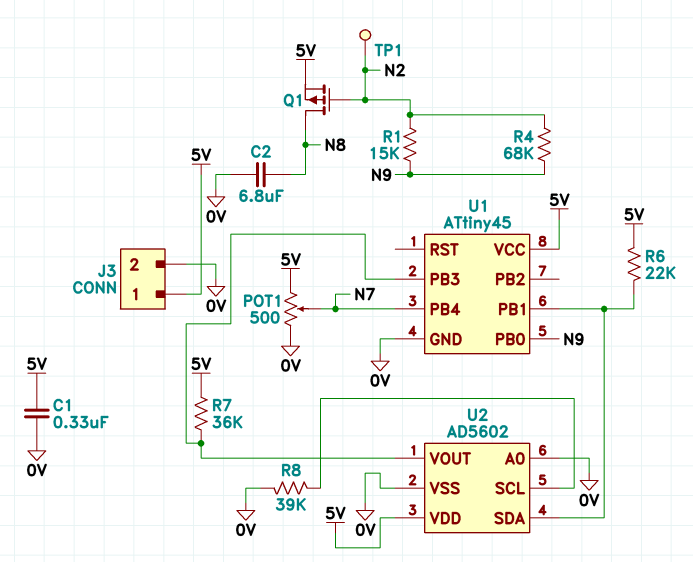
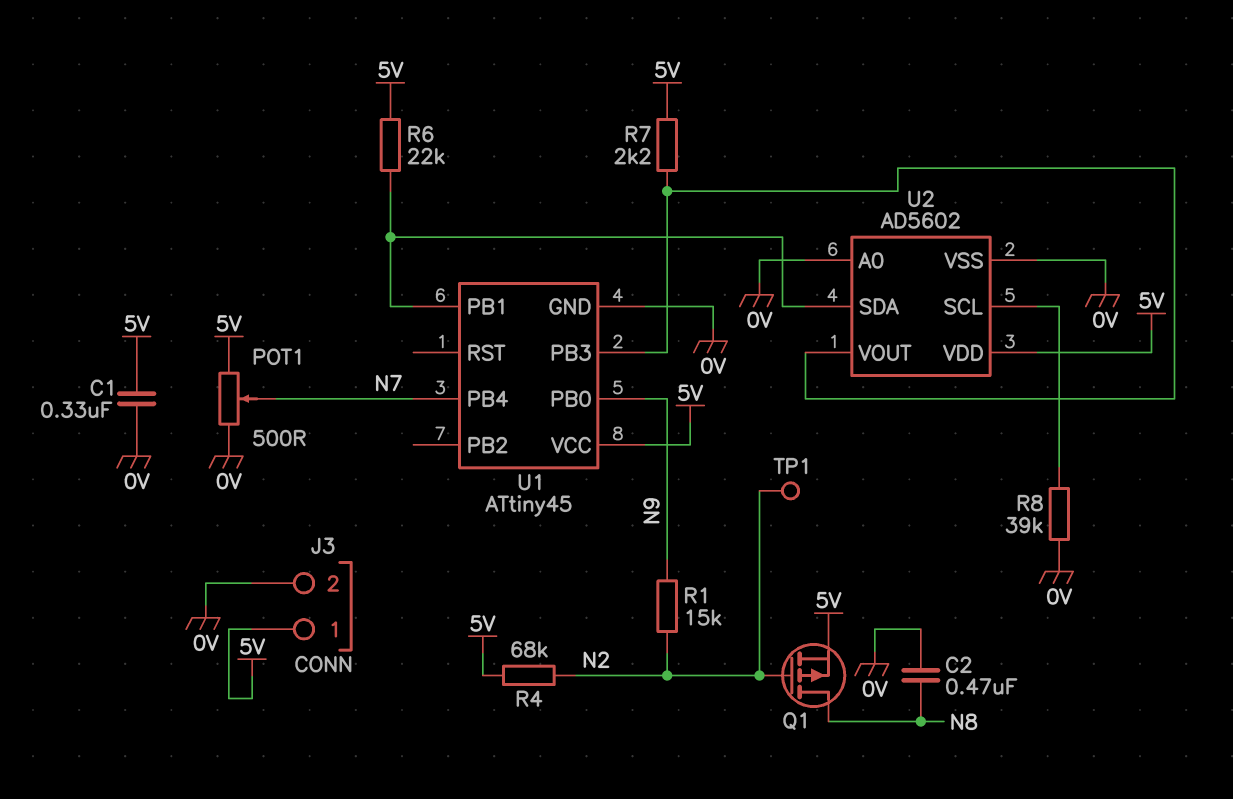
C2: 6.8uF (0V, N8) -> 470nF (0V, N8)
R4: 68k (N2, N9) -> 68k (5V, N2)
R7: 36k (5V, U1/PB3) -> 2.2k (5V, U1/PB3)

